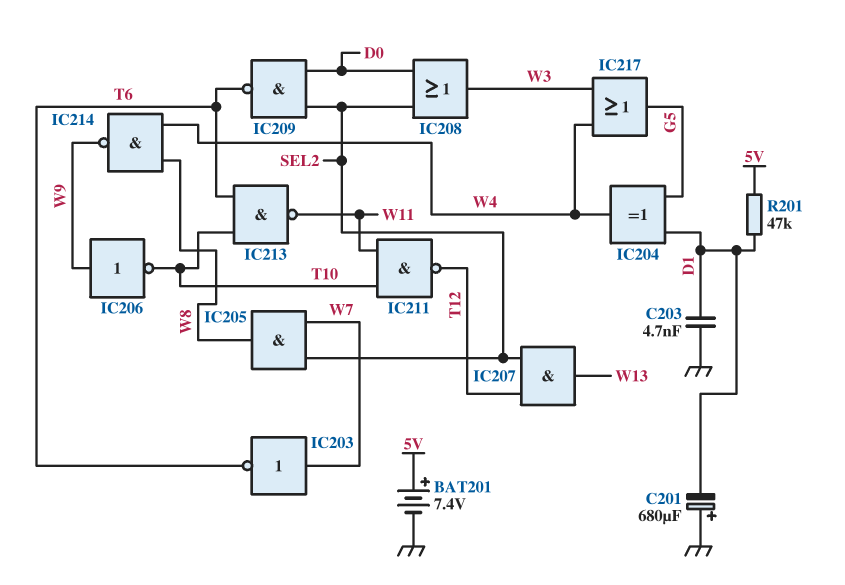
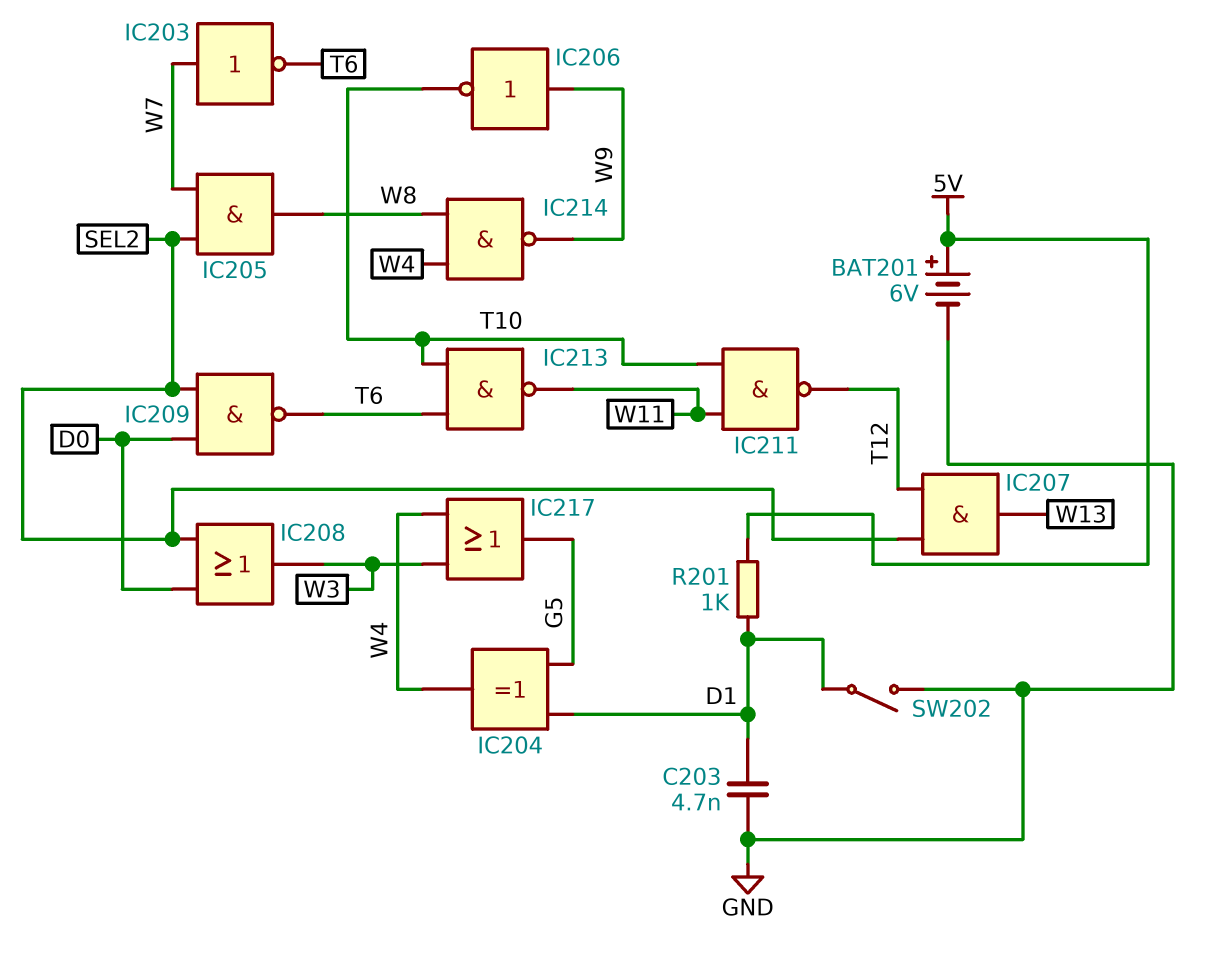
BAT201: 7.4V (plus 5V, minus GND) -> 6V (plus 5V, minus GND)
C201: 680uF (plus GND, minus D1) -> none
R201: 47k (5V, D1) -> 1k (5V, D1)
SW202: none -> switch (D1, GND)

